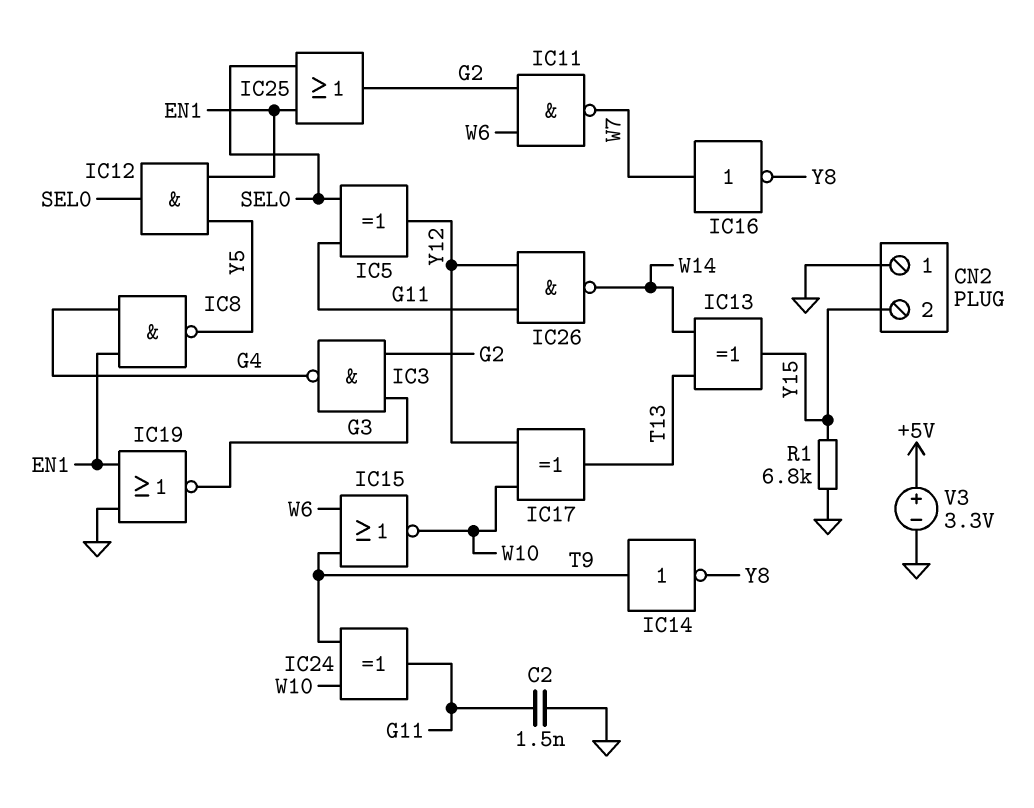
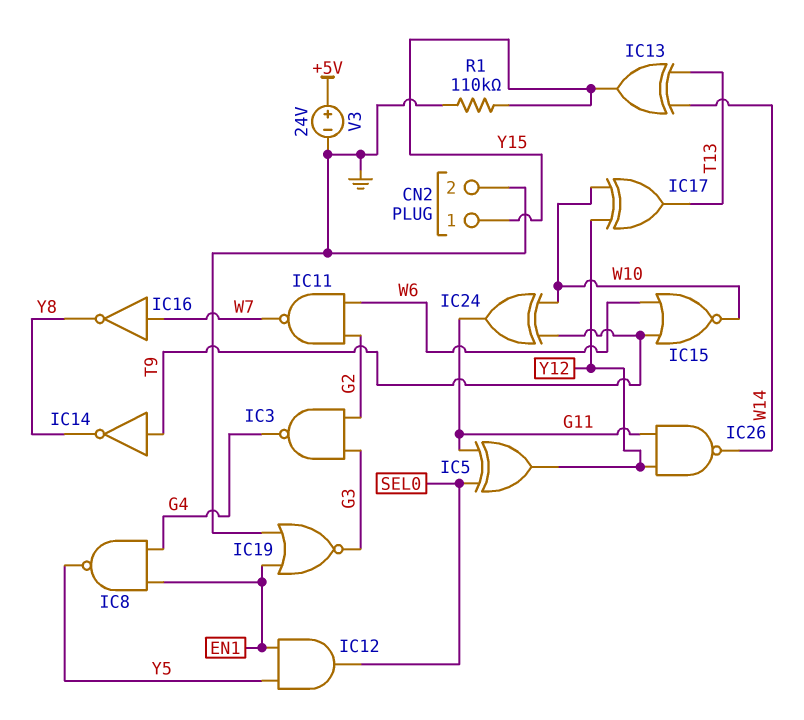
C2: 1.5nF (G11, GND) -> none
CN2 pin 1: GND -> Y15
CN2 pin 2: Y15 -> GND
IC25: OR (in EN1, in SEL0, out G2) -> none
R1: 6.8k (GND, Y15) -> 110k (GND, Y15)
V3: 3.3V (plus +5V, minus GND) -> 24V (plus +5V, minus GND)

